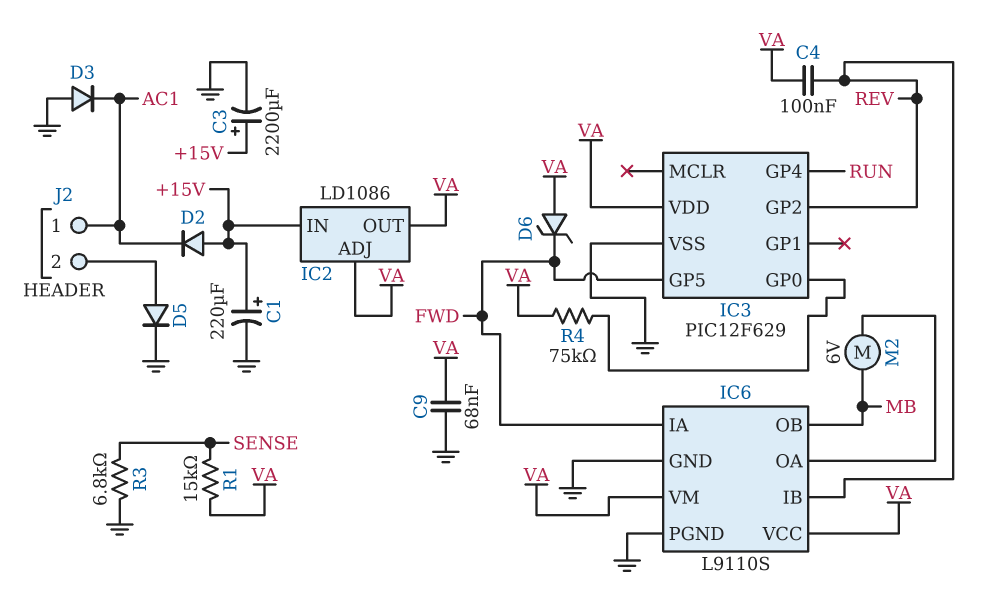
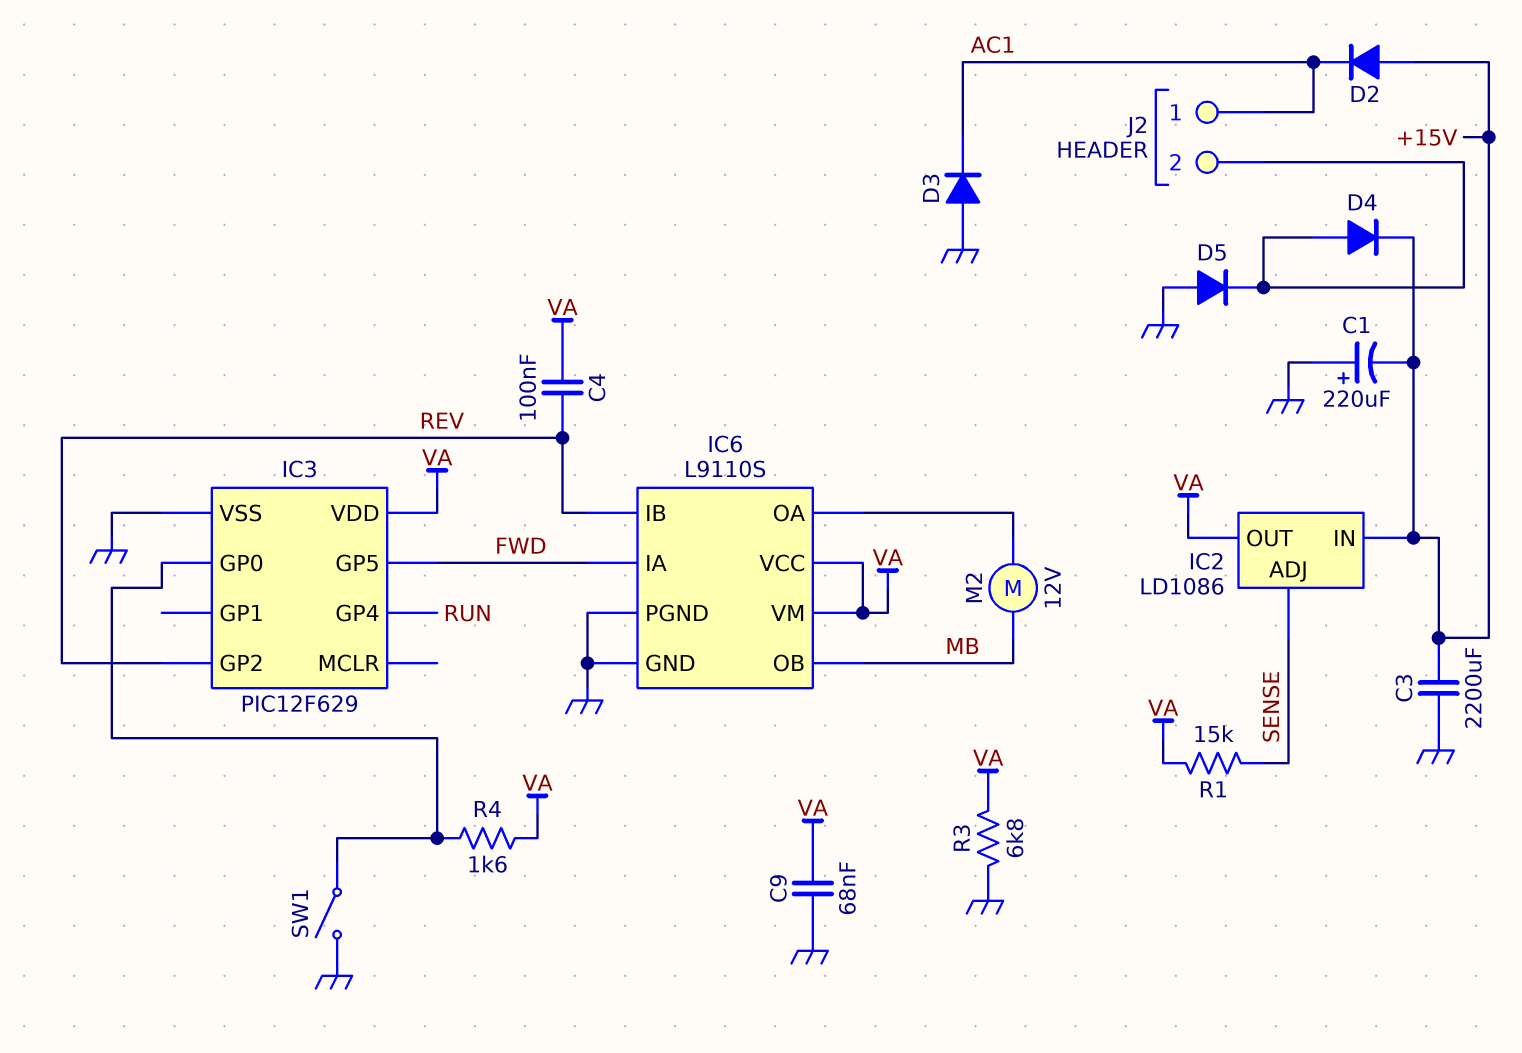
C1: 220uF (plus +15V, minus GND) -> 220uF (plus GND, minus +15V)
C3: 2200uF (plus +15V, minus GND) -> 2200uF (+15V, GND)
D4: none -> diode (A J2/2, K +15V)
D5: diode (A J2/2, K GND) -> diode (A GND, K J2/2)
D6: zener (A VA, K FWD) -> none
IC2 pin ADJ: VA -> SENSE
M2: motor 6V (IC6/OA, MB) -> motor 12V (IC6/OA, MB)
R3: 6.8k (GND, SENSE) -> 6.8k (GND, VA)
R4: 75k (IC3/GP0, VA) -> 1.6k (IC3/GP0, VA)
SW1: none -> switch (GND, IC3/GP0)

